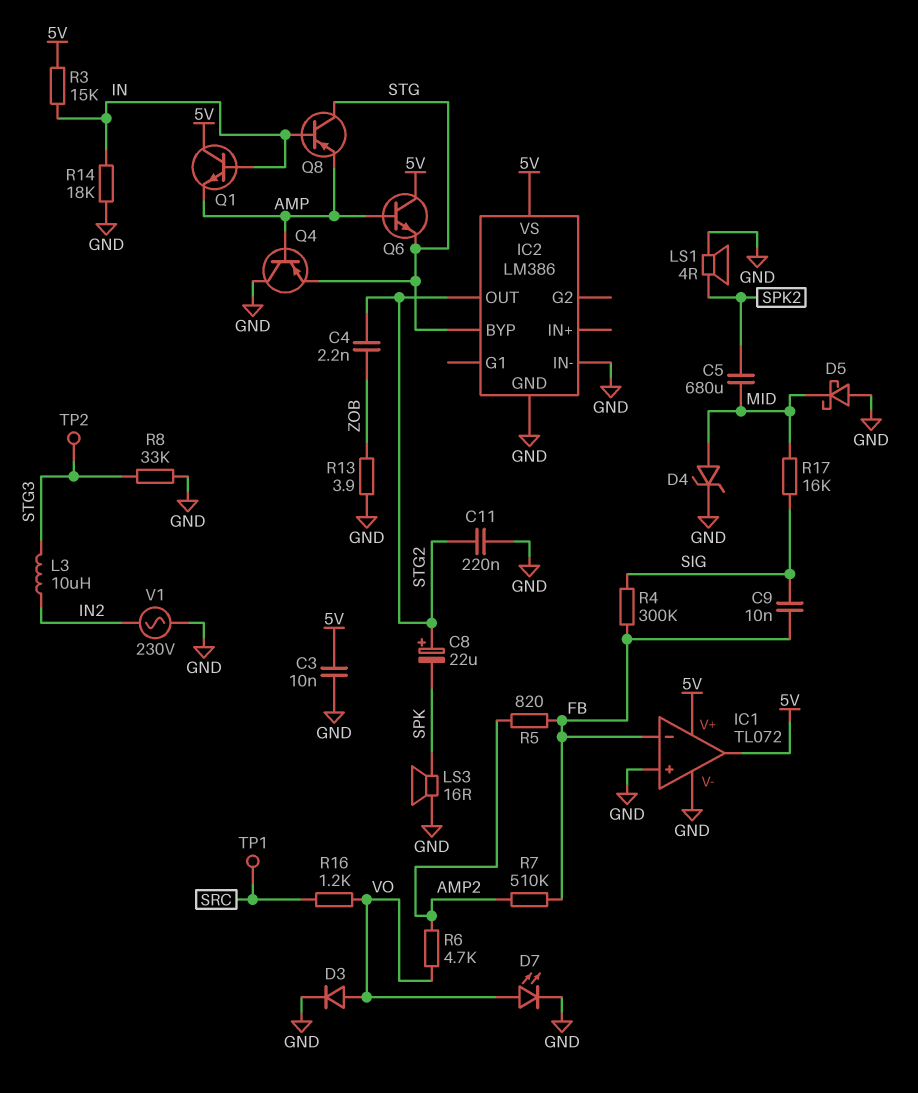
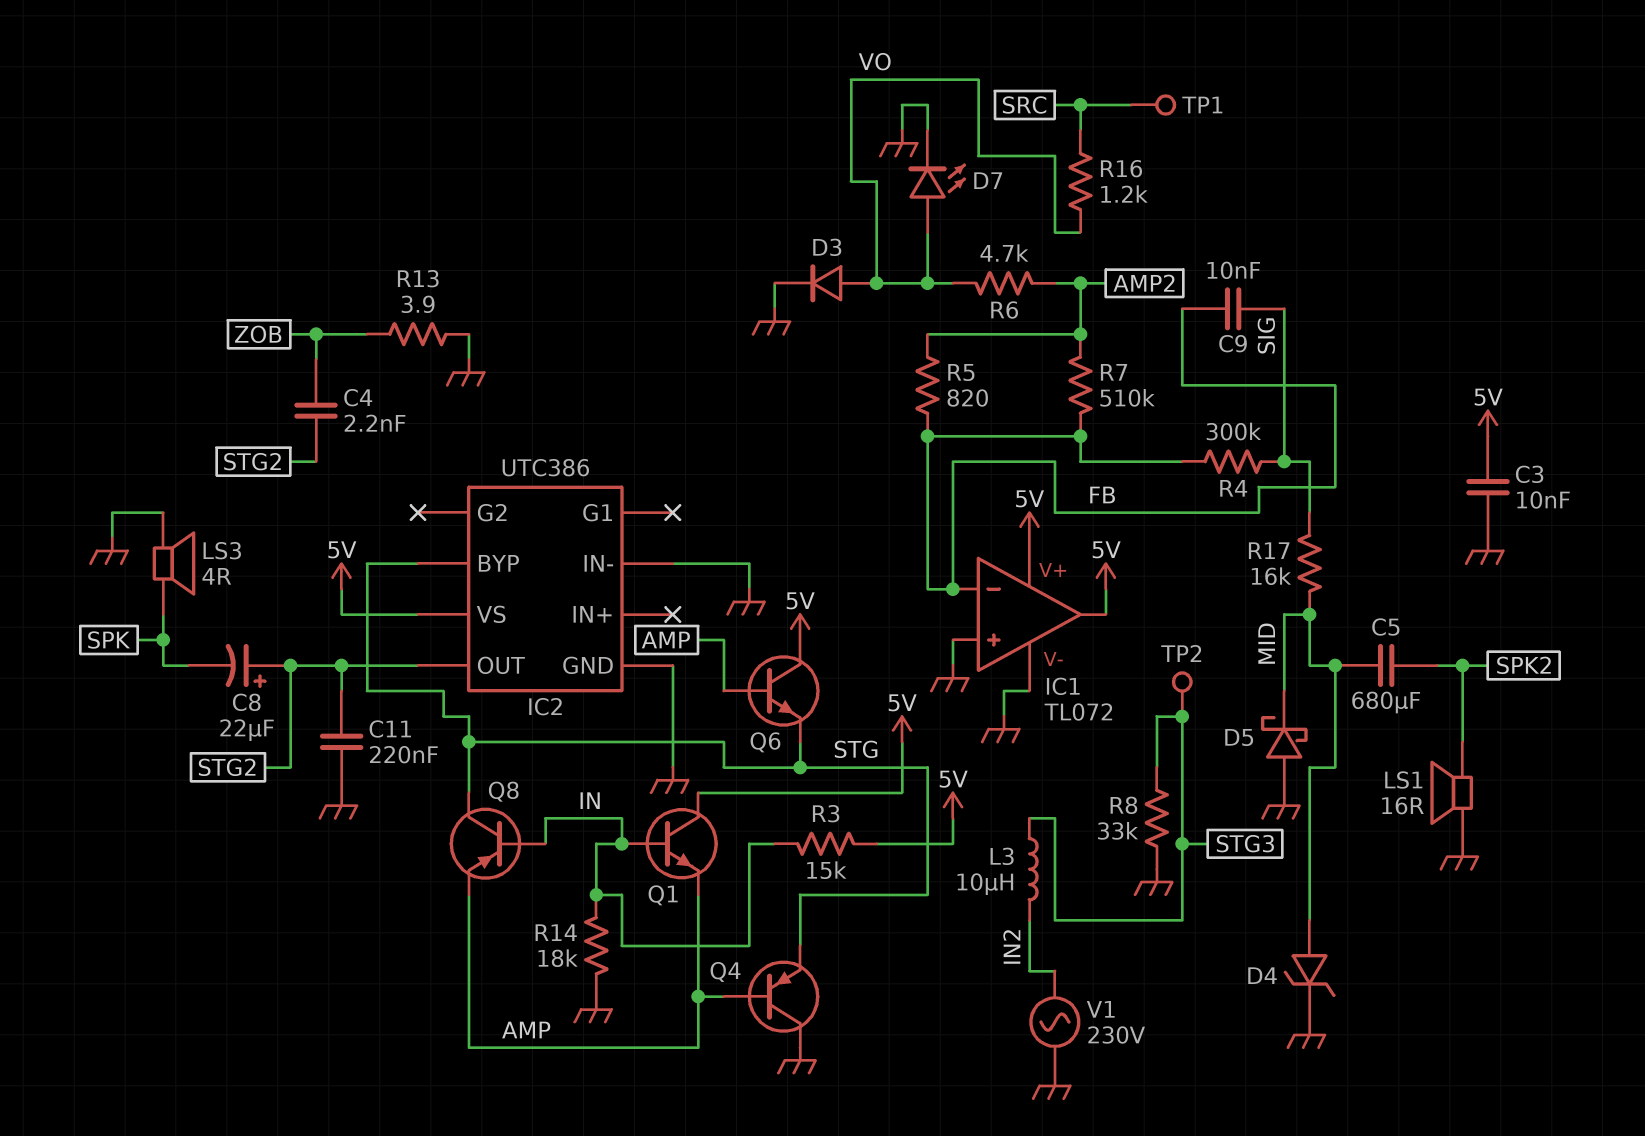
IC2: LM386 -> UTC386
LS1: speaker 4R (GND, SPK2) -> speaker 16R (GND, SPK2)
LS3: speaker 16R (GND, SPK) -> speaker 4R (GND, SPK)

